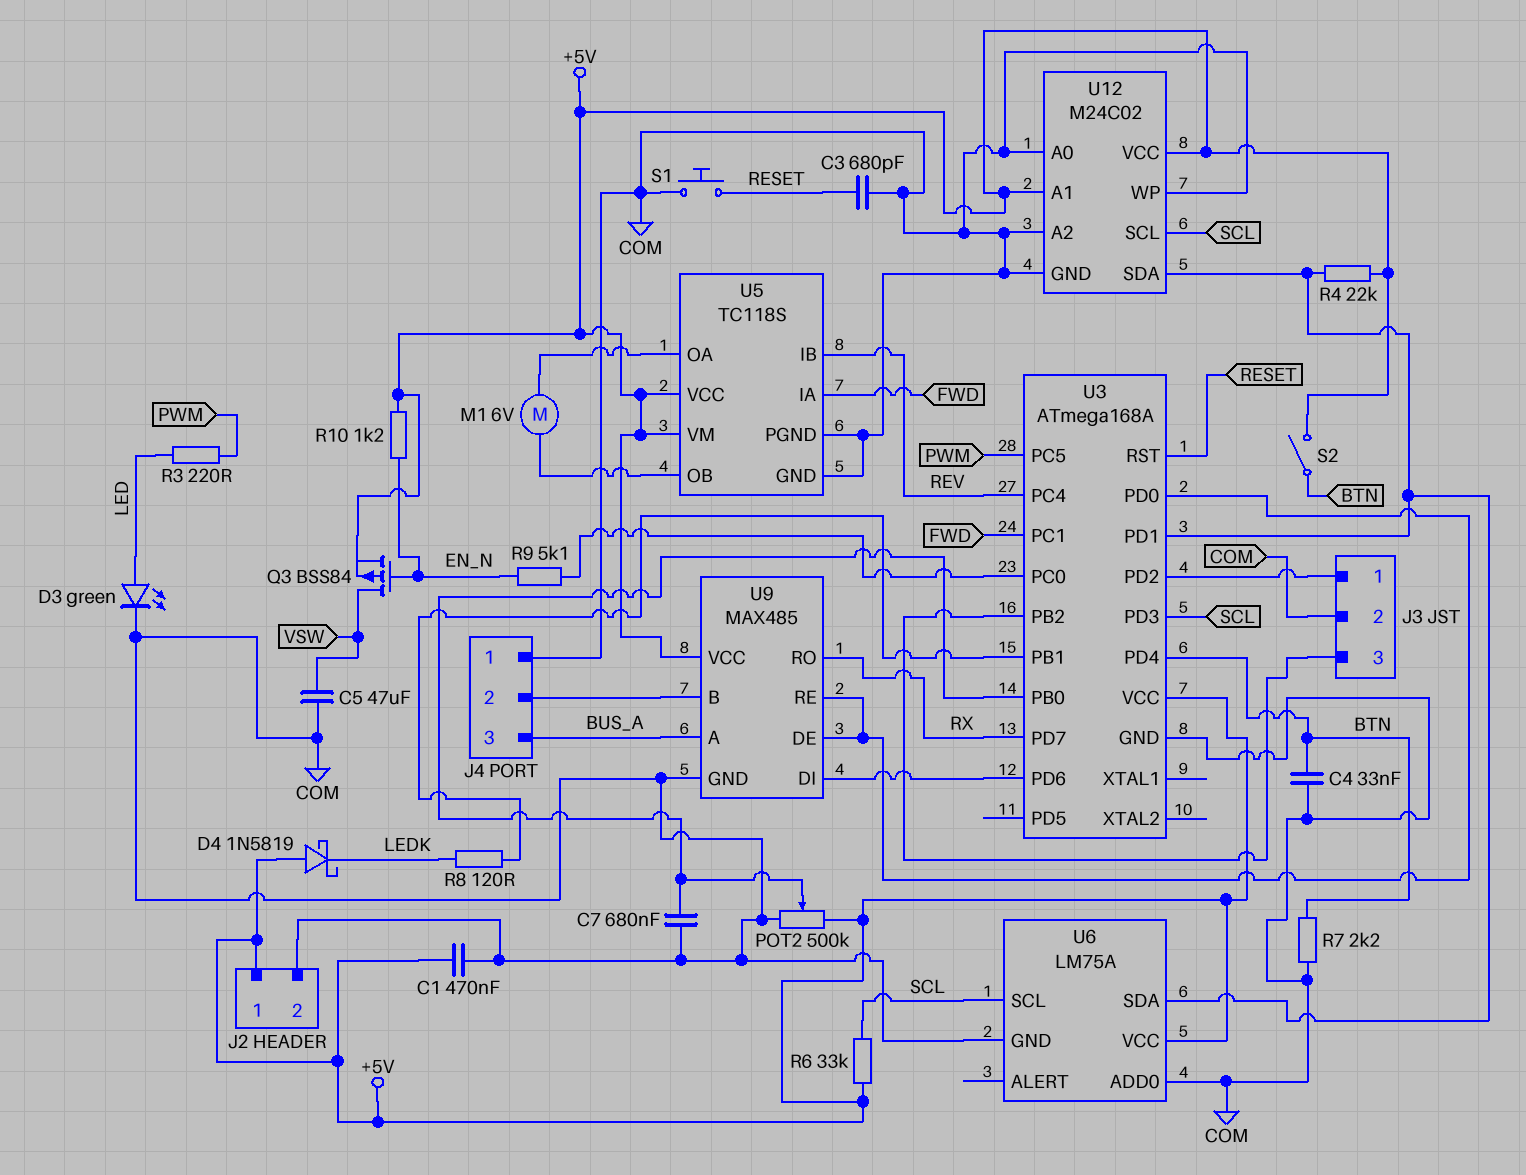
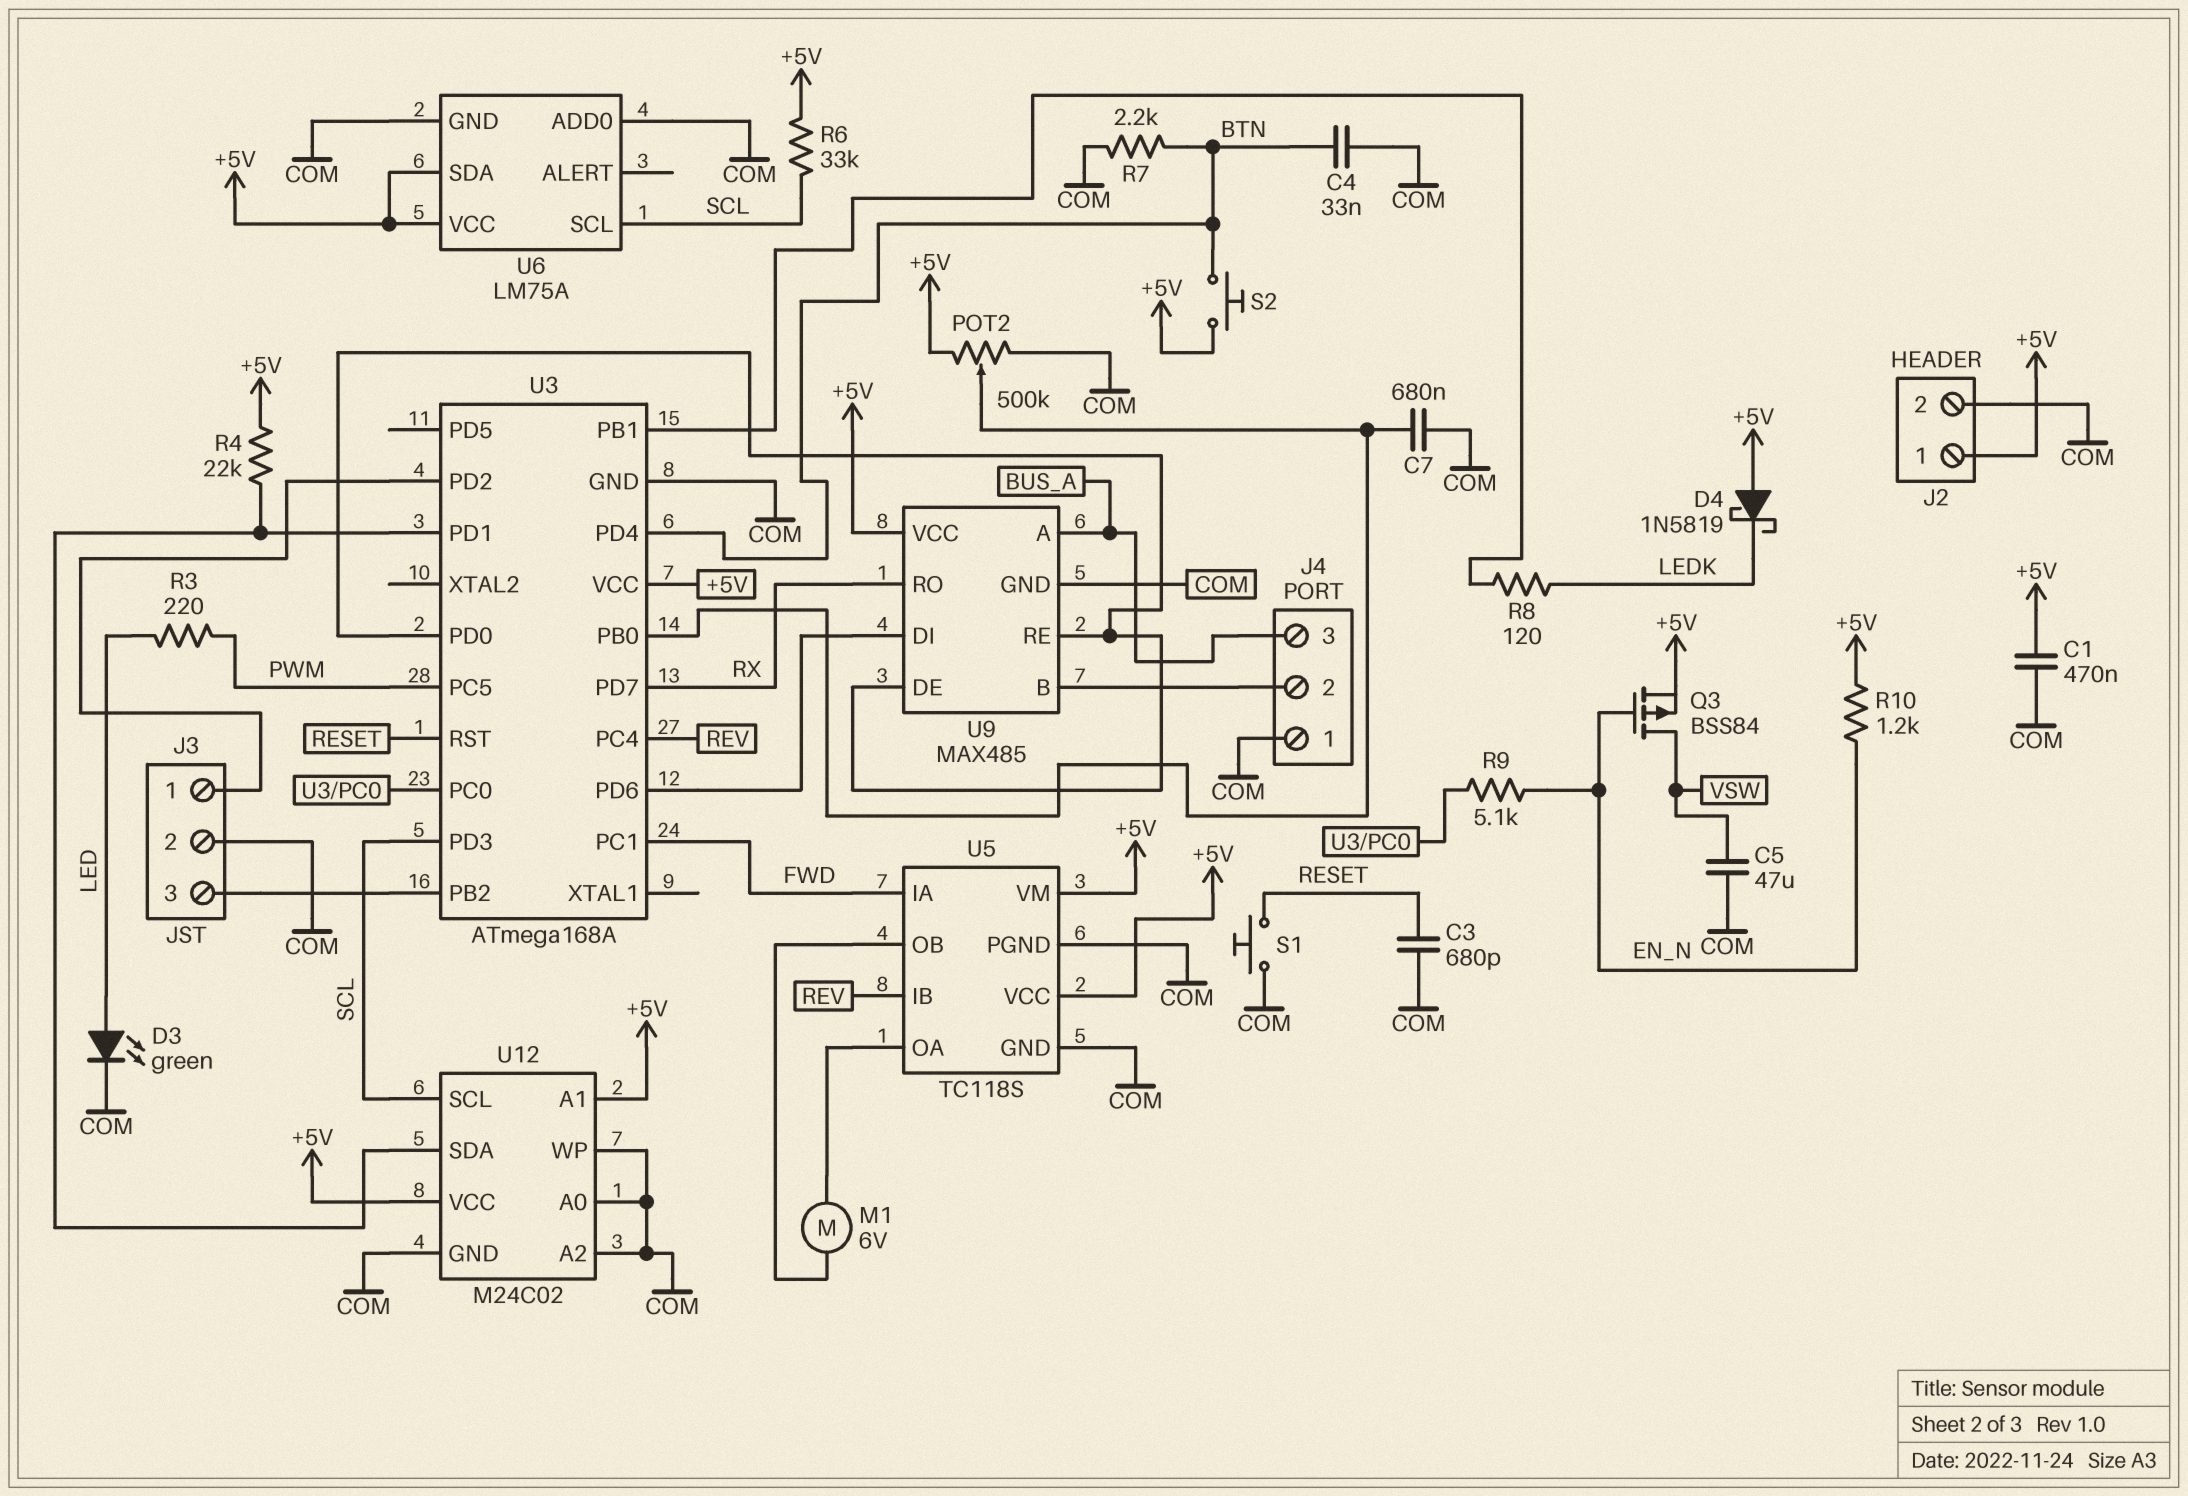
S2: switch (+5V, BTN) -> button (+5V, BTN)
U6 pin SDA: U3/PD1 -> +5V

